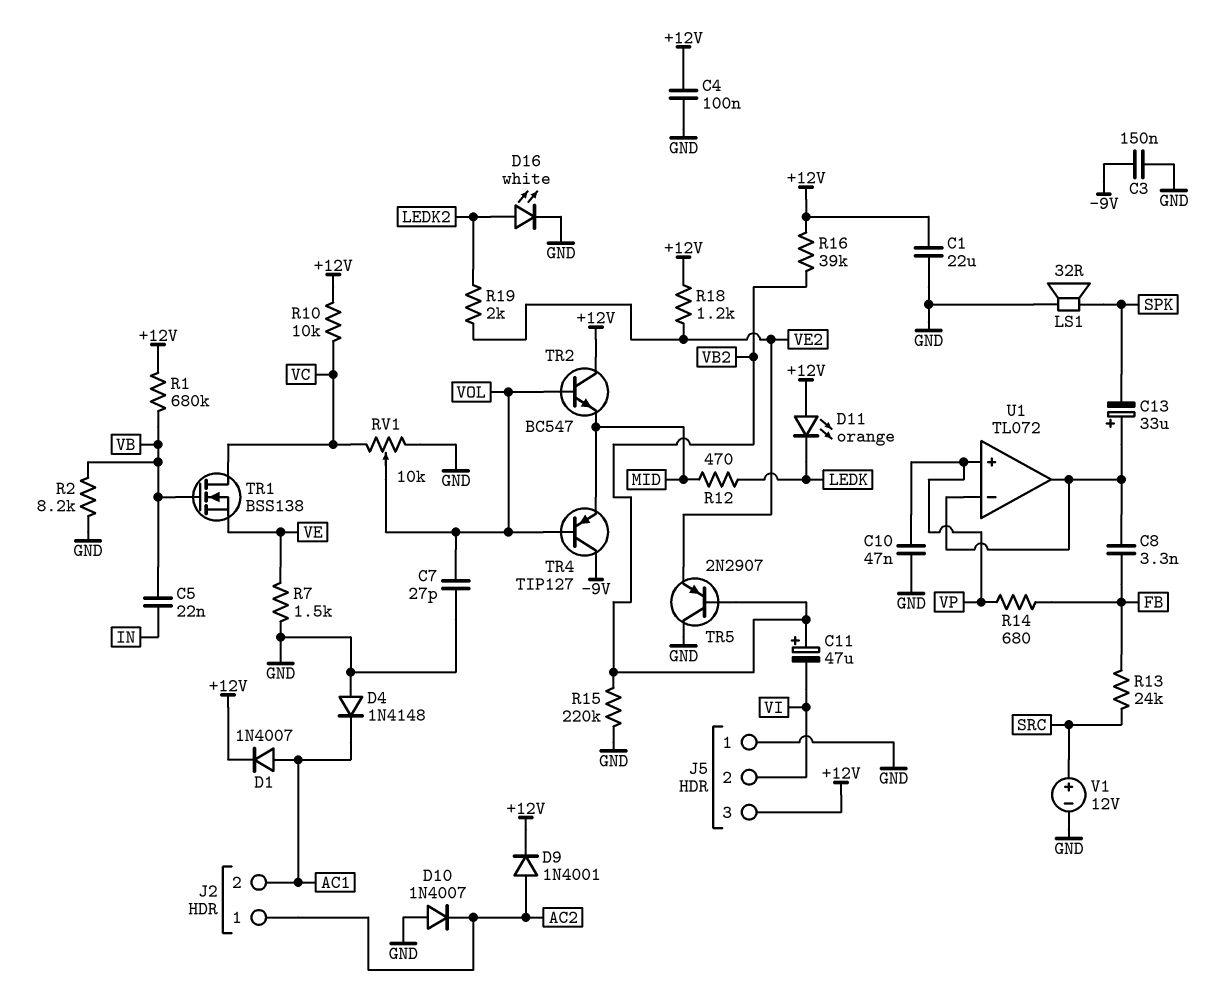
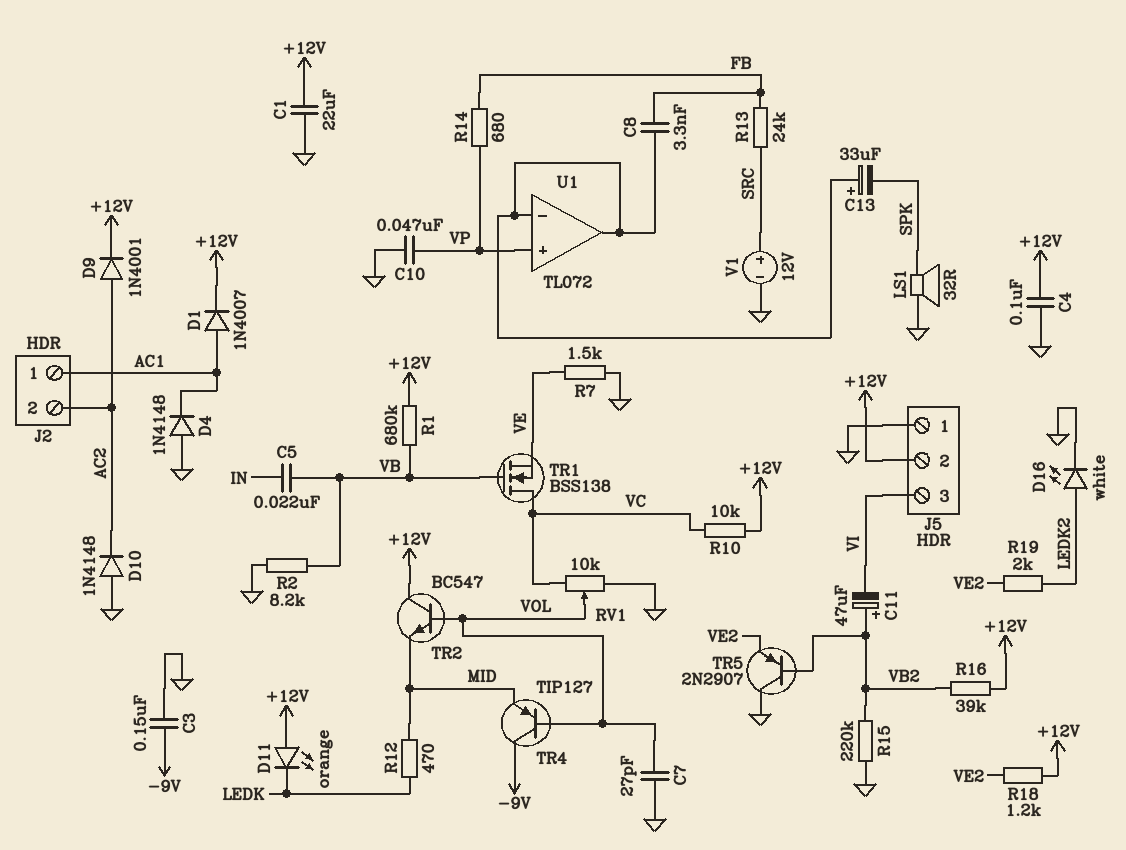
D10: diode 1N4007 (A GND, K AC2) -> diode 1N4148 (A GND, K AC2)
J2 pin 1: AC2 -> AC1
J2 pin 2: AC1 -> AC2
J5 pin 2: VI -> +12V
J5 pin 3: +12V -> VI

